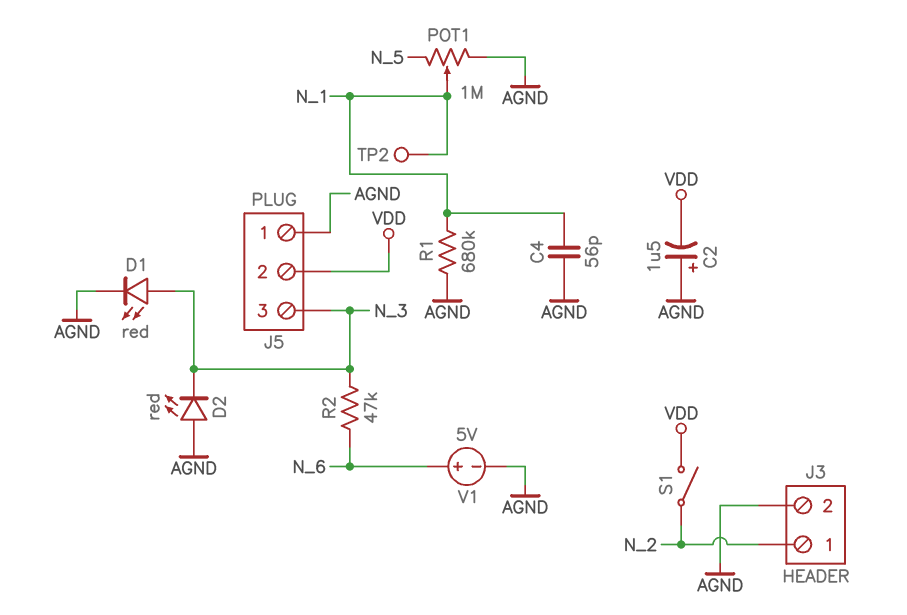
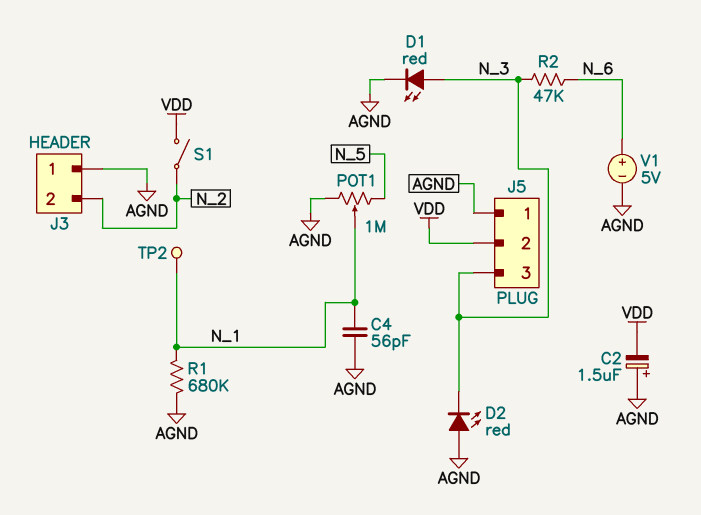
J3 pin 1: N_2 -> AGND
J3 pin 2: AGND -> N_2

